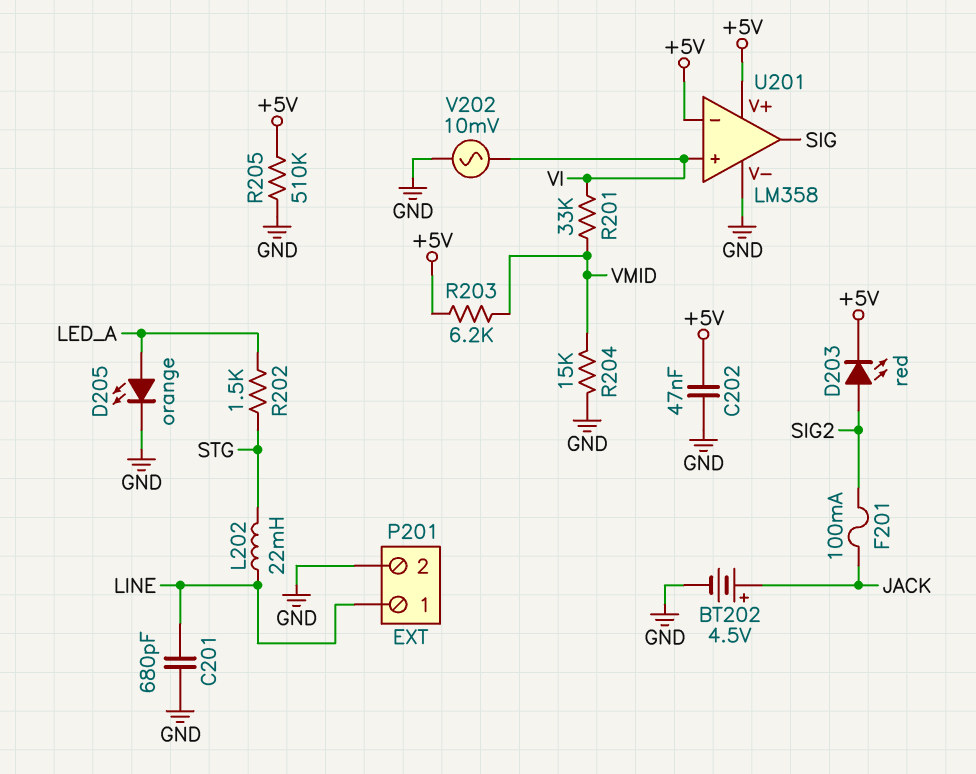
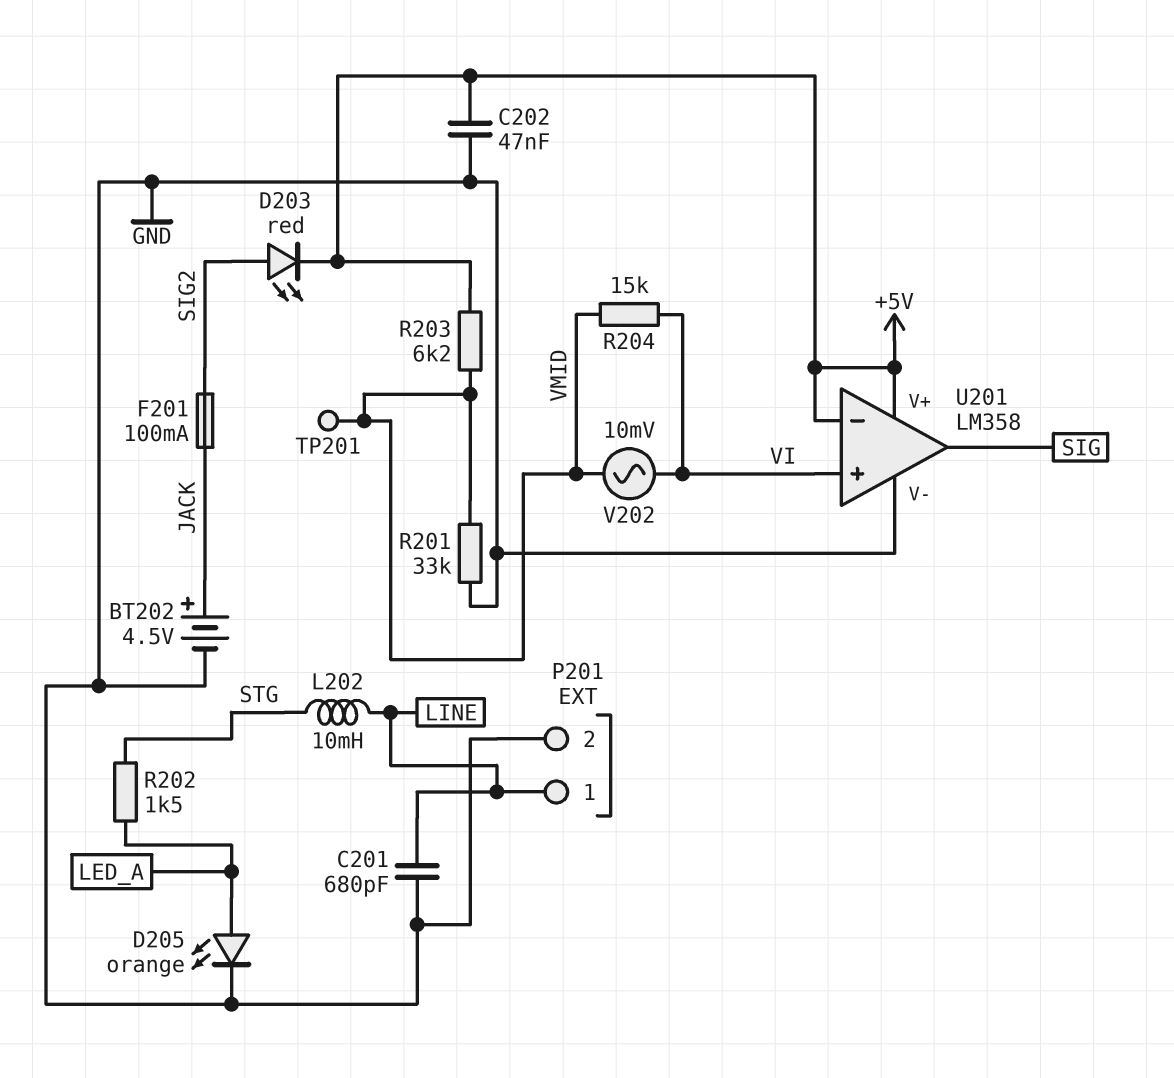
L202: 22mH (LINE, STG) -> 10mH (LINE, STG)
R201: 33k (VI, VMID) -> 33k (GND, VMID)
R204: 15k (GND, VMID) -> 15k (VI, VMID)
R205: 510k (+5V, GND) -> none
TP201: none -> test point (VMID)
V202: AC 10mV (GND, VI) -> AC 10mV (VI, VMID)

